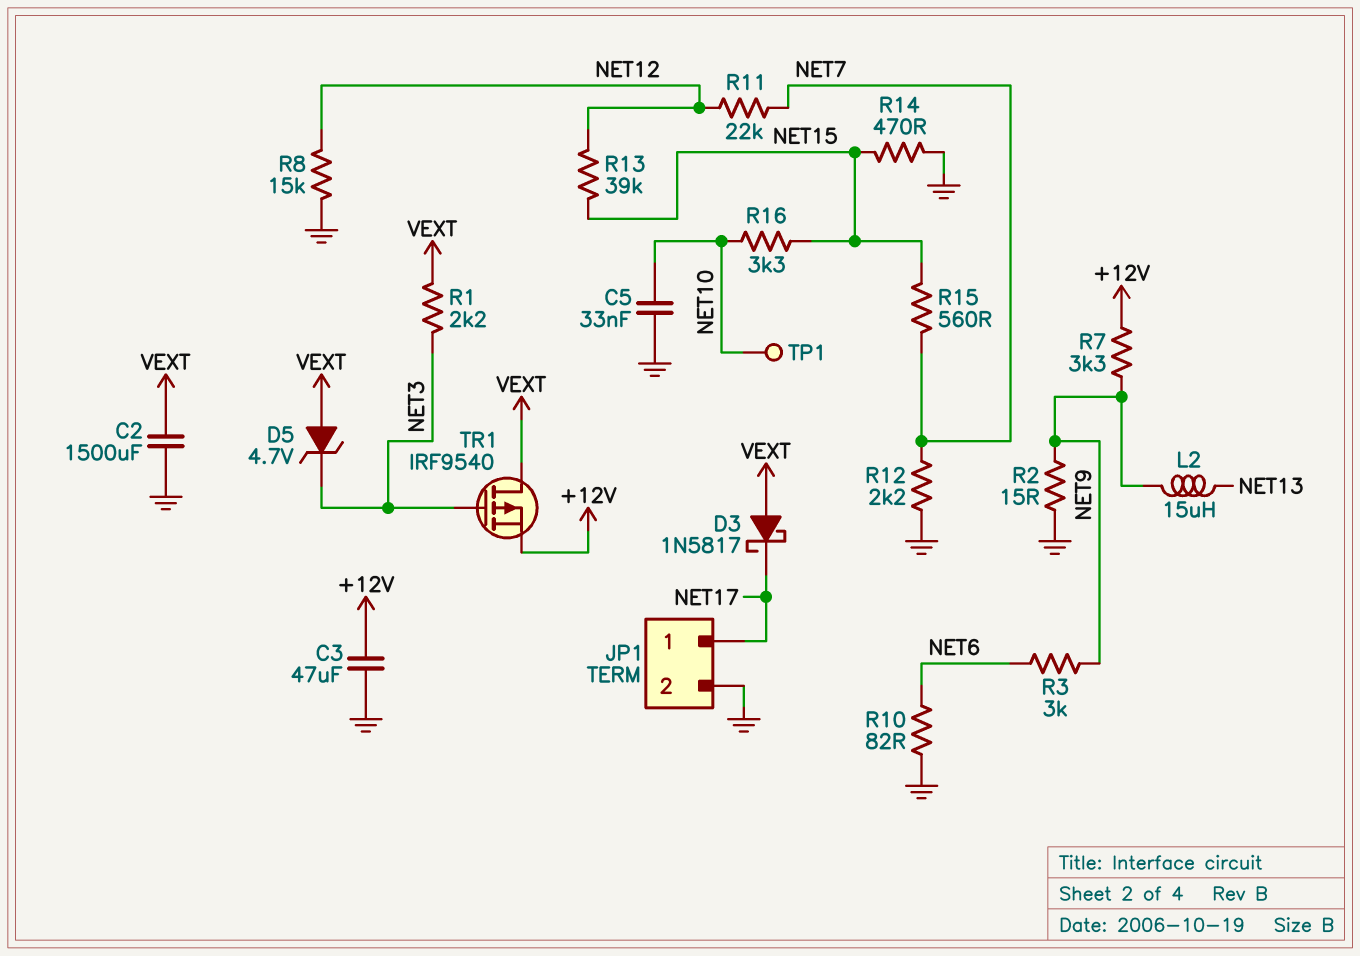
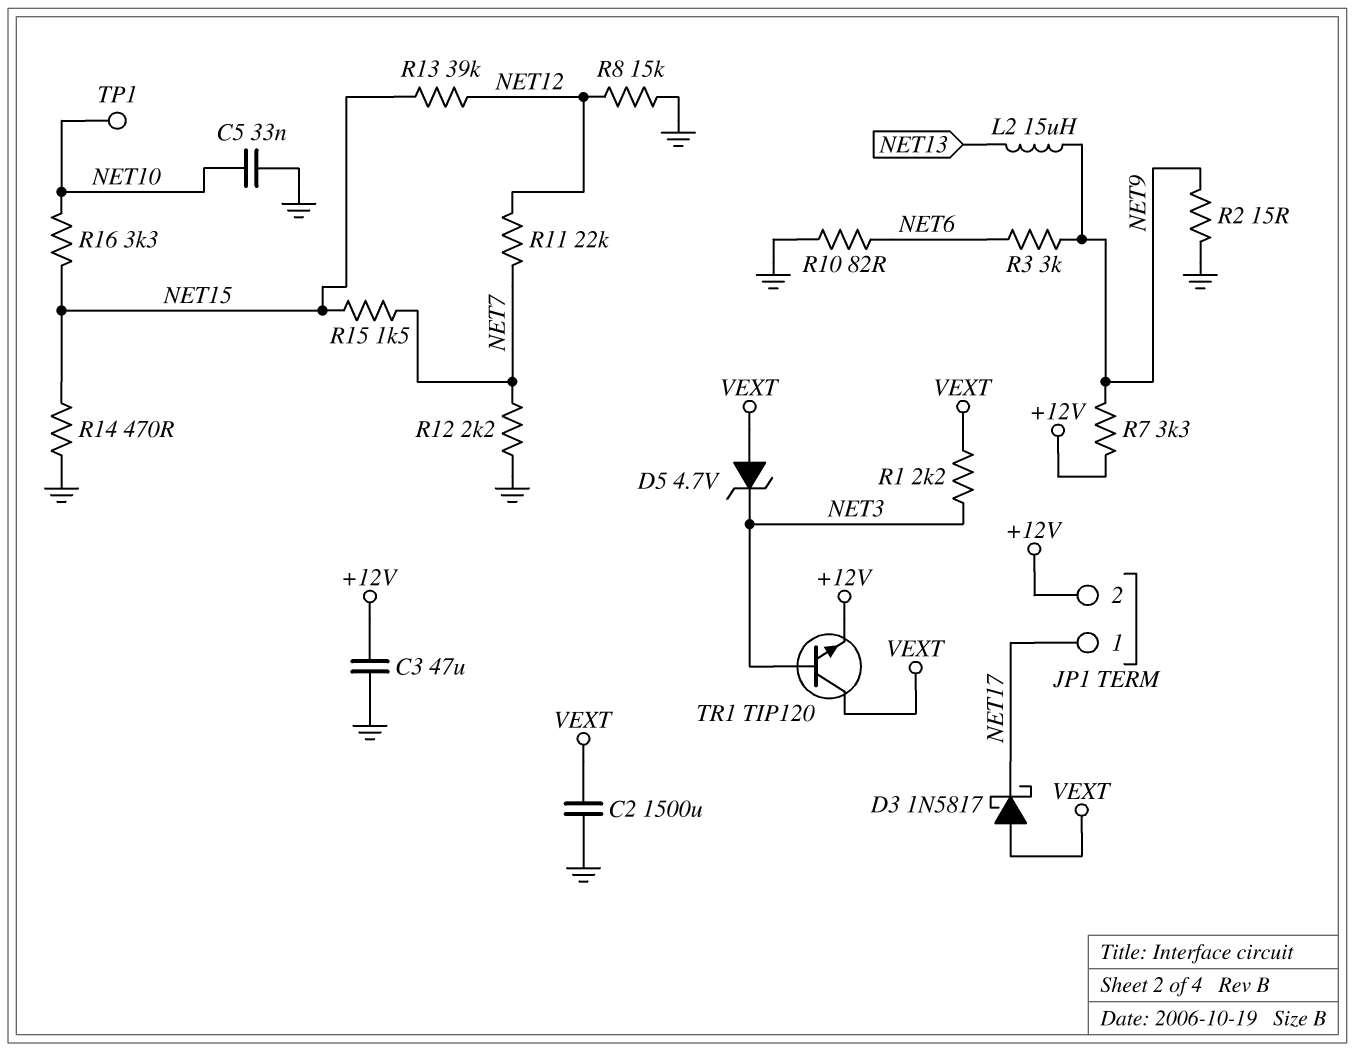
JP1 pin 2: GND -> +12V
R15: 560 (NET7, NET15) -> 1.5k (NET7, NET15)
TR1: PMOS IRF9540 (G NET3, D VEXT, S +12V) -> NPN TIP120 (B NET3, C VEXT, E +12V)

